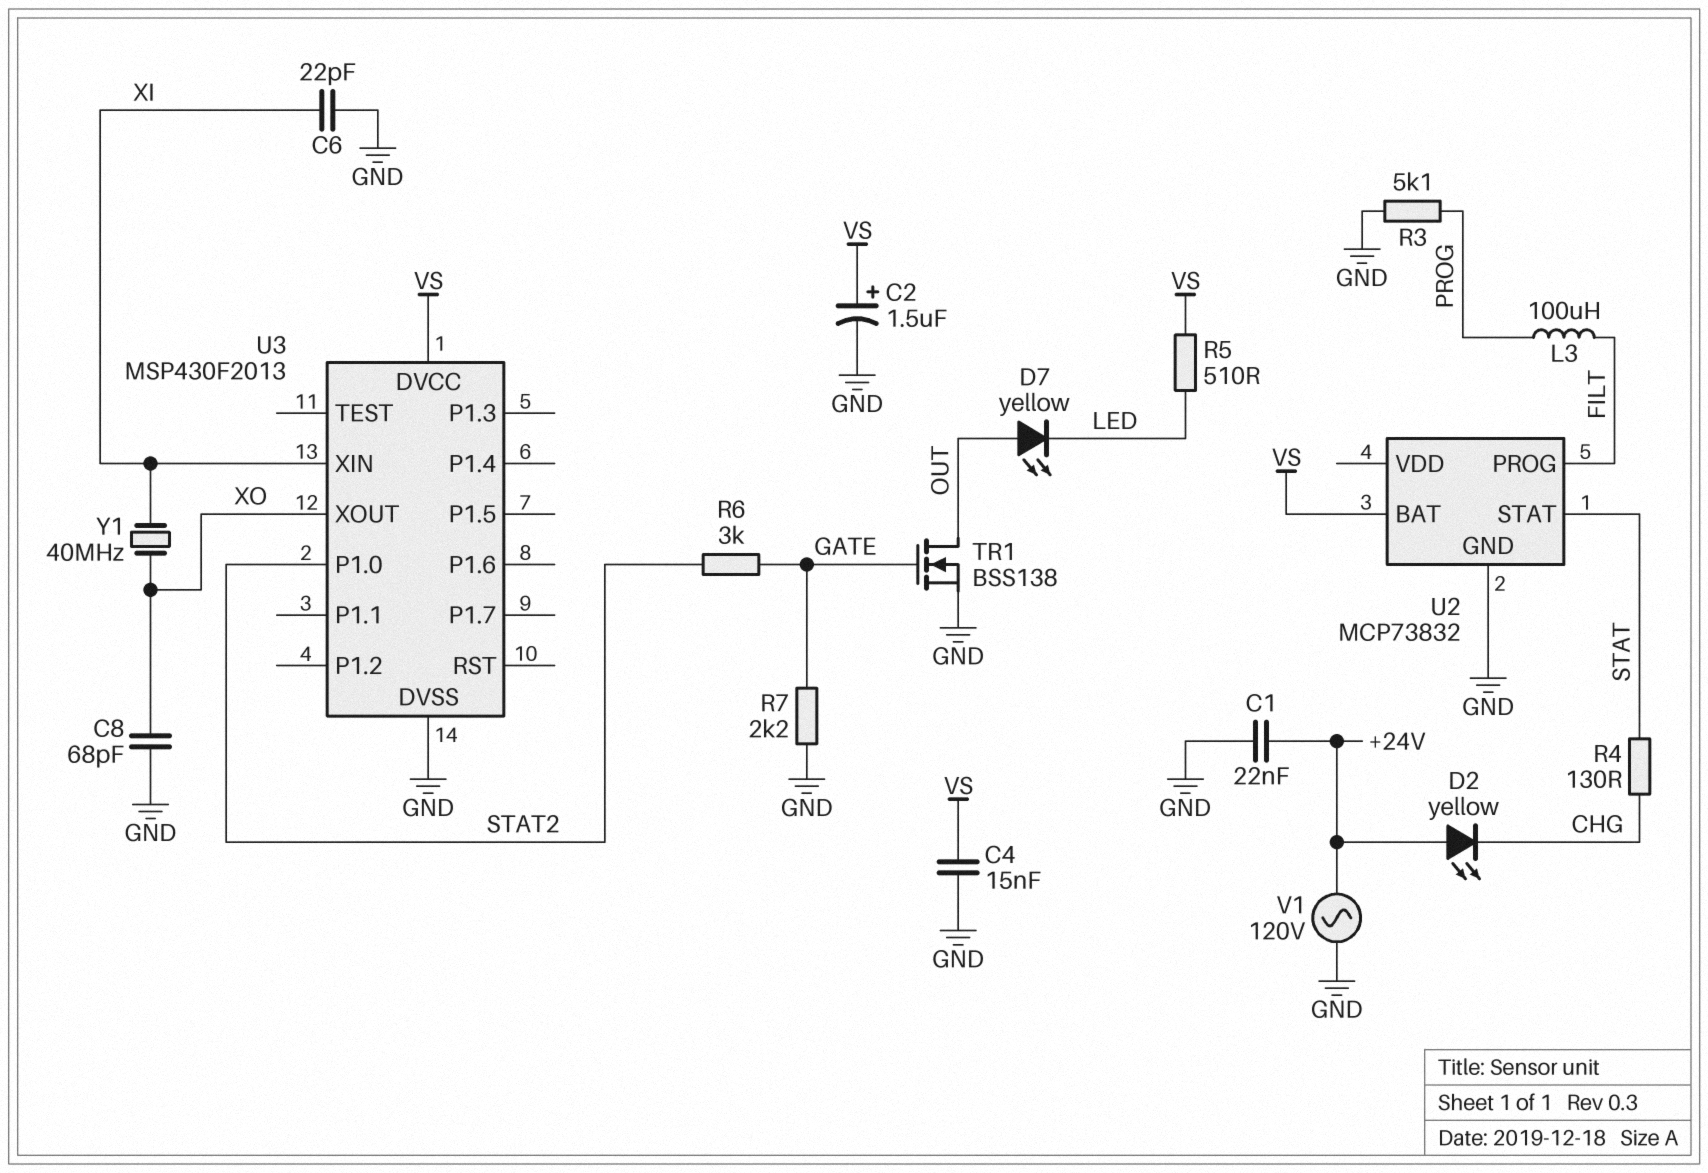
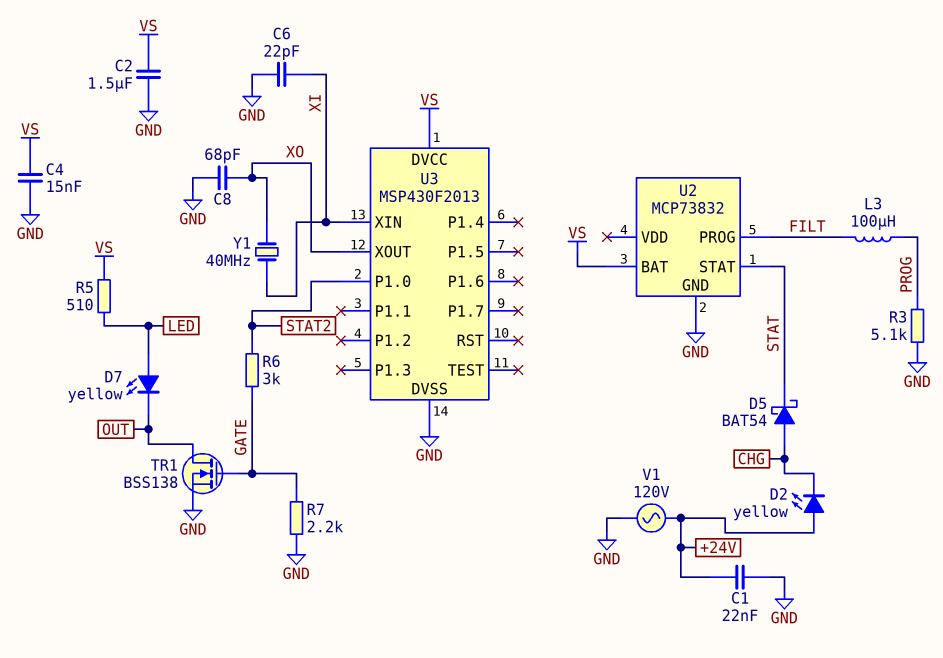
C2: 1.5uF (plus VS, minus GND) -> 1.5uF (GND, VS)
D5: none -> schottky BAT54 (A CHG, K STAT)
D7: LED yellow (A OUT, K LED) -> LED yellow (A LED, K OUT)
R4: 130 (CHG, STAT) -> none

